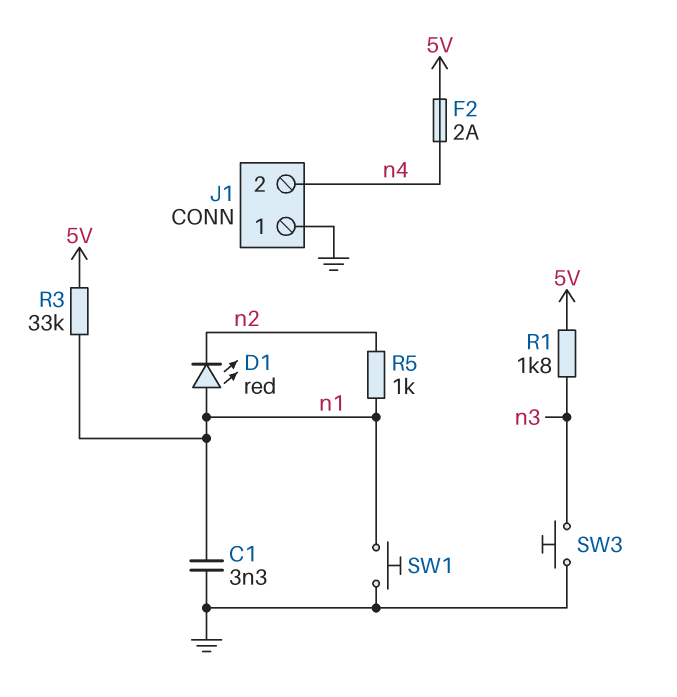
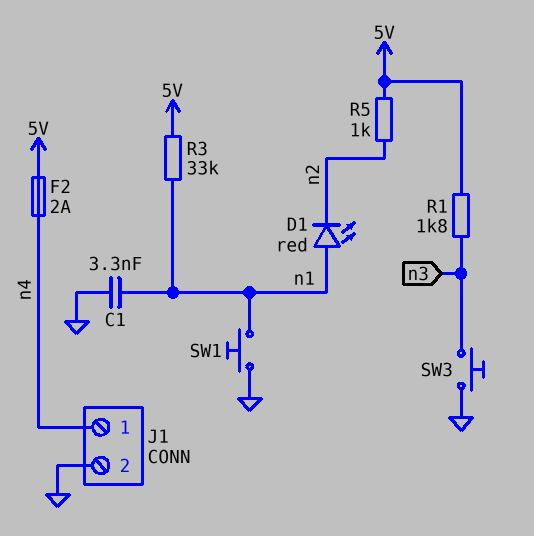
J1 pin 1: GND -> n4
J1 pin 2: n4 -> GND
R5: 1k (n1, n2) -> 1k (5V, n2)

